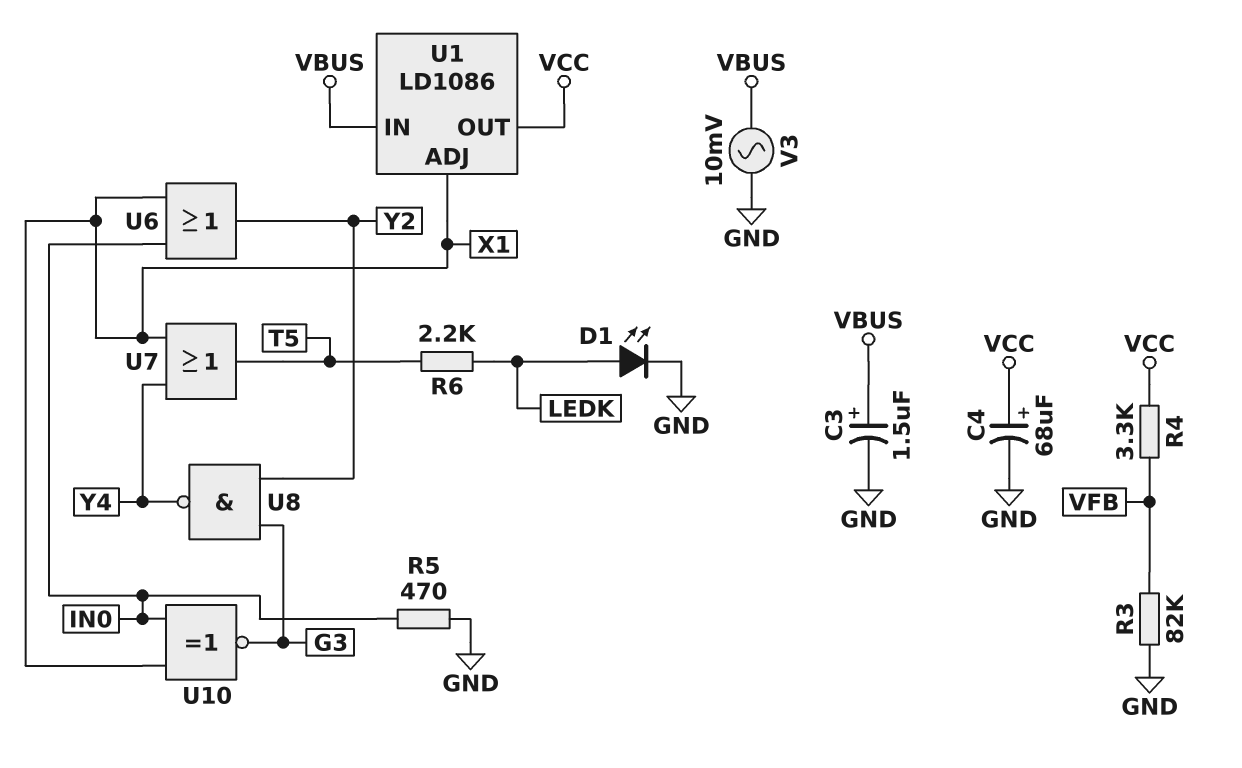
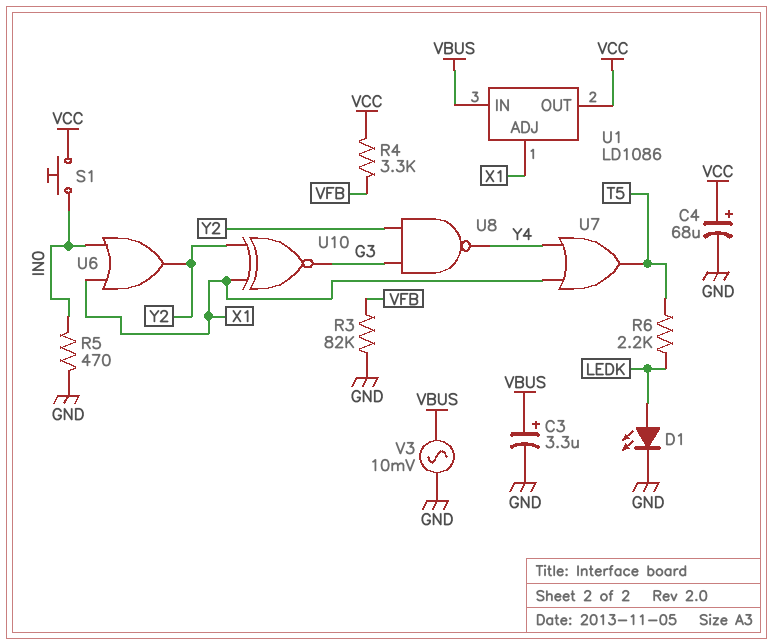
C3: 1.5uF (plus VBUS, minus GND) -> 3.3uF (plus VBUS, minus GND)
S1: none -> button (IN0, VCC)
U10: XNOR (in IN0, in X1, out G3) -> XNOR (in X1, in Y2, out G3)

